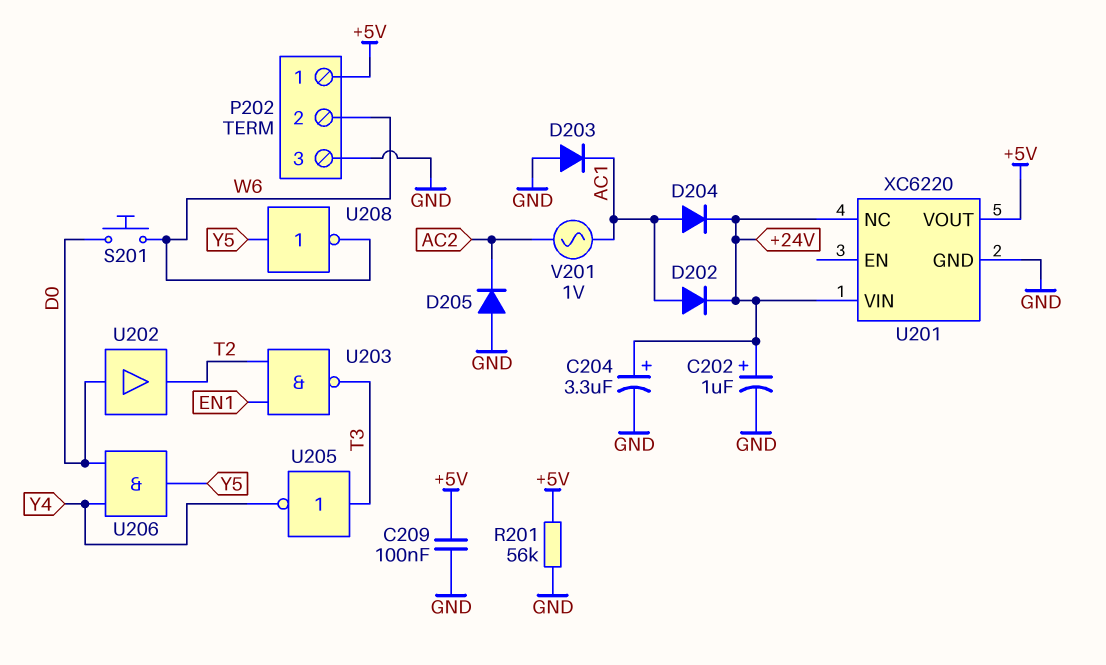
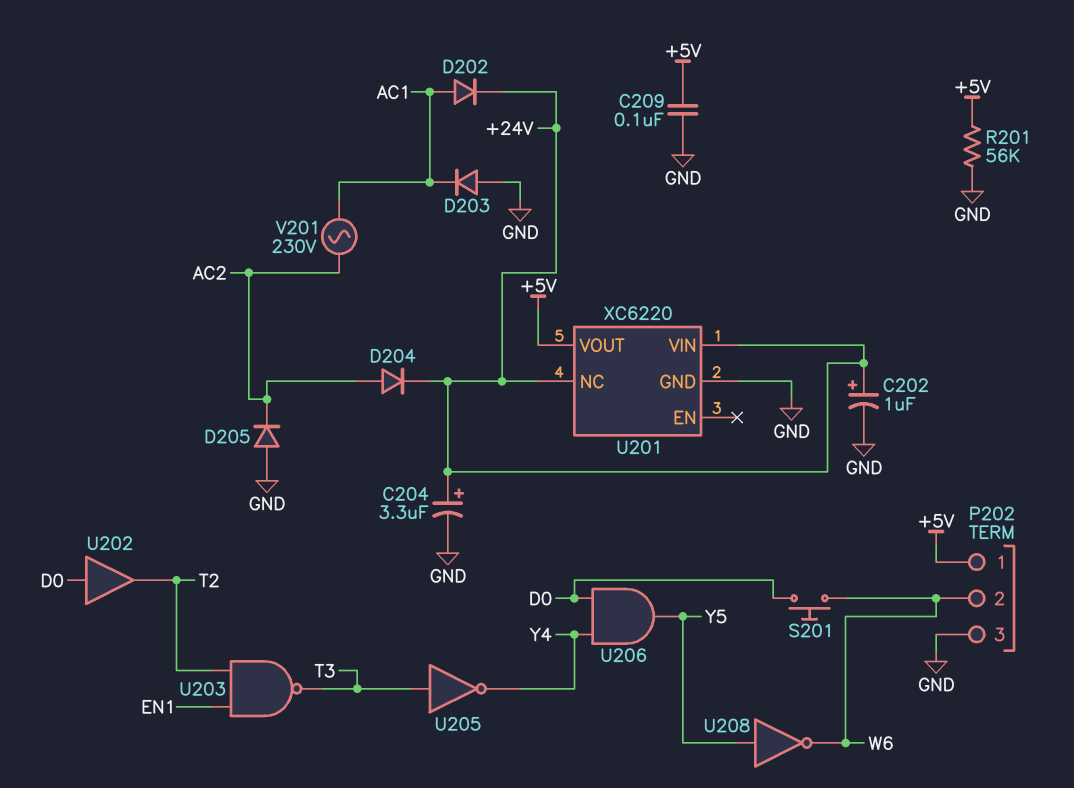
D204: diode (A AC1, K +24V) -> diode (A AC2, K +24V)
V201: AC 1V (AC1, AC2) -> AC 230V (AC1, AC2)

